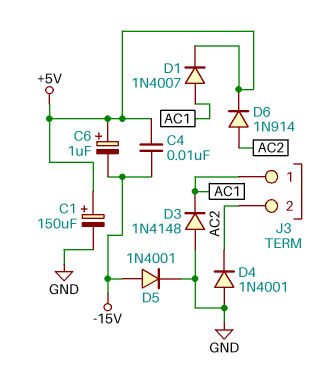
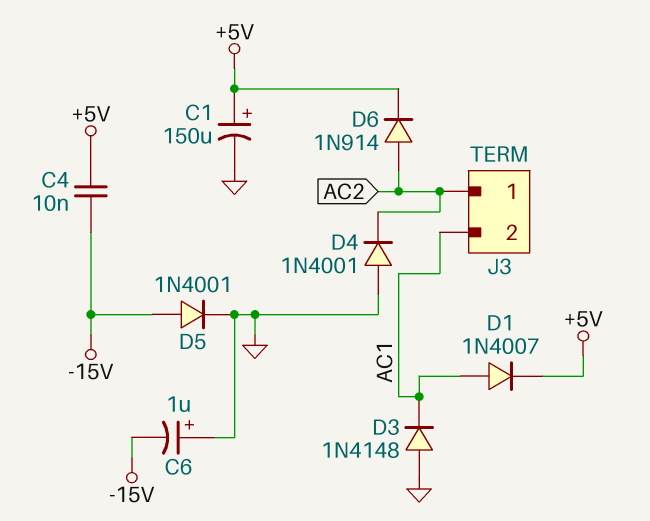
C6: 1uF (plus +5V, minus -15V) -> 1uF (plus GND, minus -15V)
J3 pin 1: AC1 -> AC2
J3 pin 2: AC2 -> AC1

